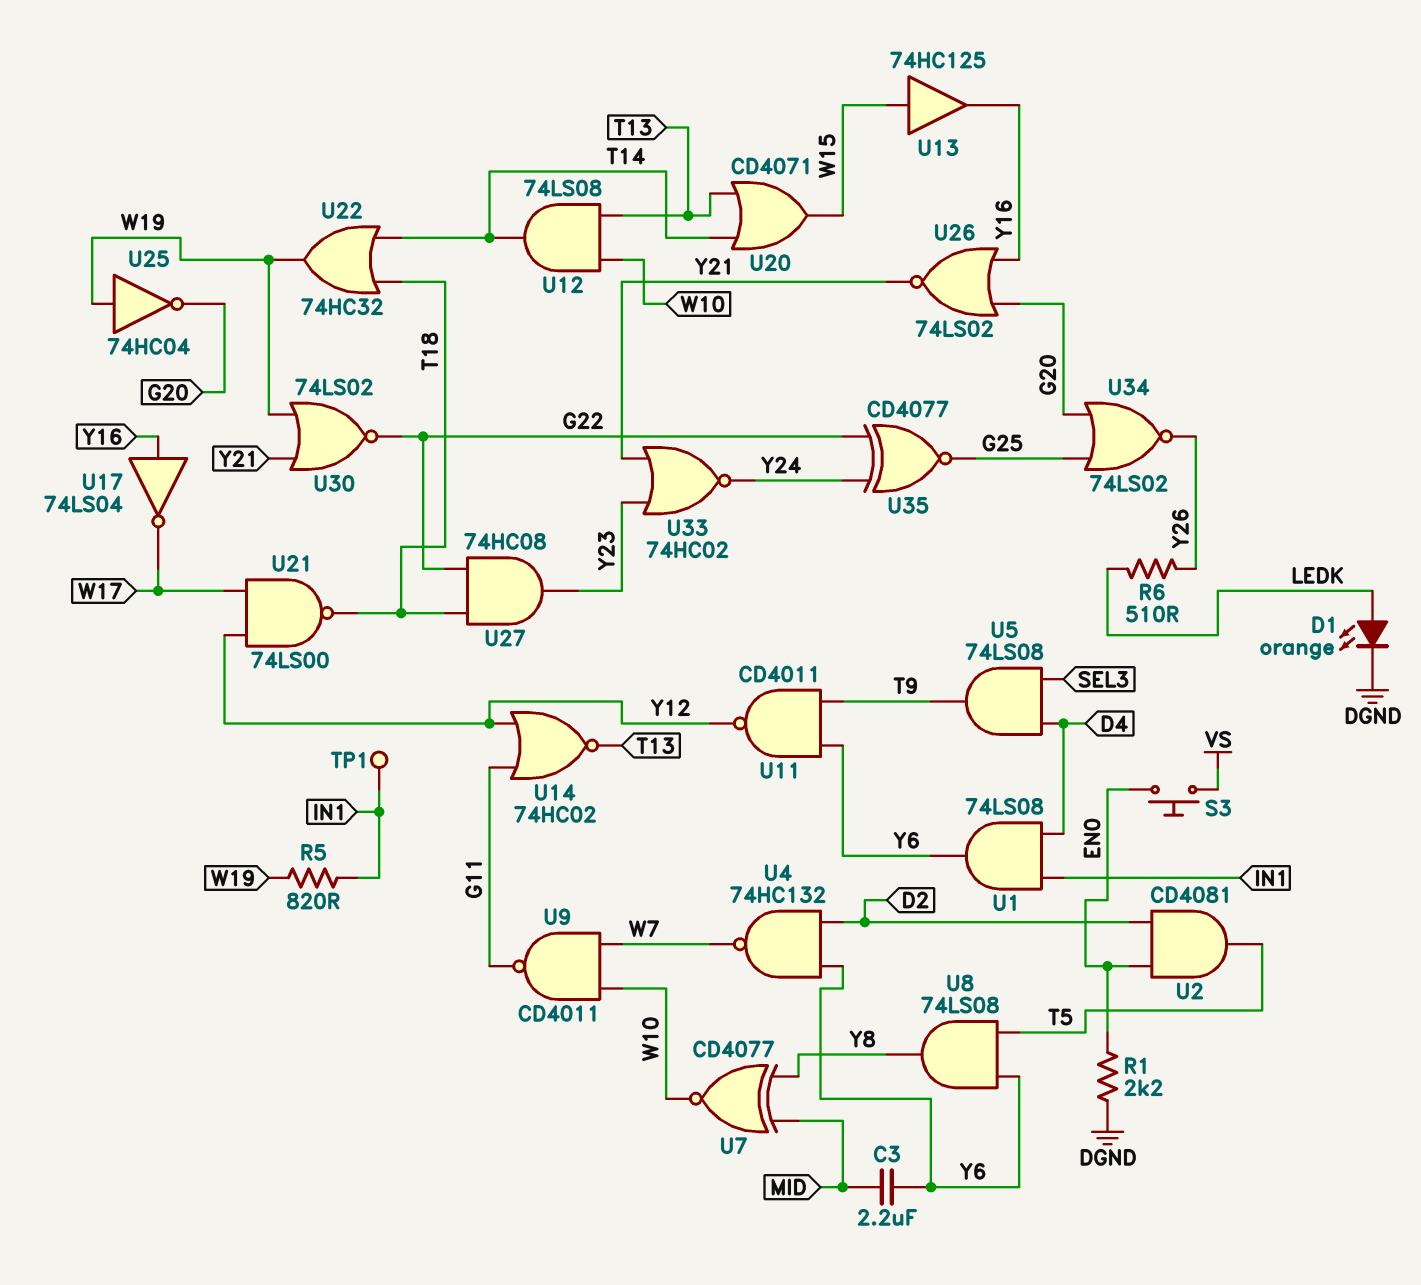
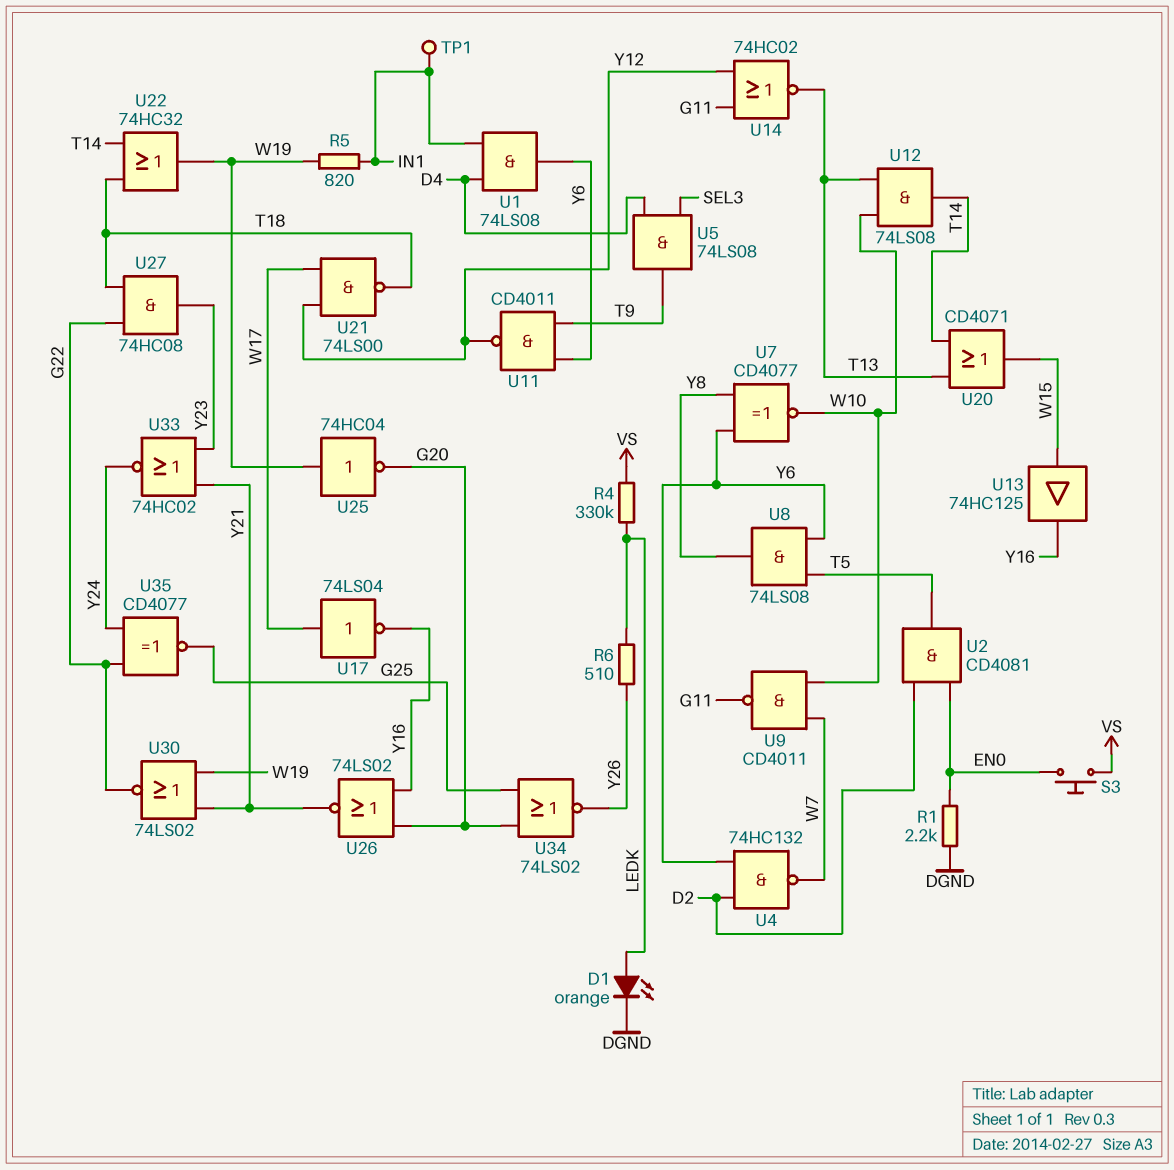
C3: 2.2uF (MID, Y6) -> none
R4: none -> 330k (LEDK, VS)
U7: XNOR CD4077 (in MID, in Y8, out W10) -> XNOR CD4077 (in Y6, in Y8, out W10)
U17: NOT 74LS04 (in Y16, out W17) -> NOT 74LS04 (in W17, out Y16)

